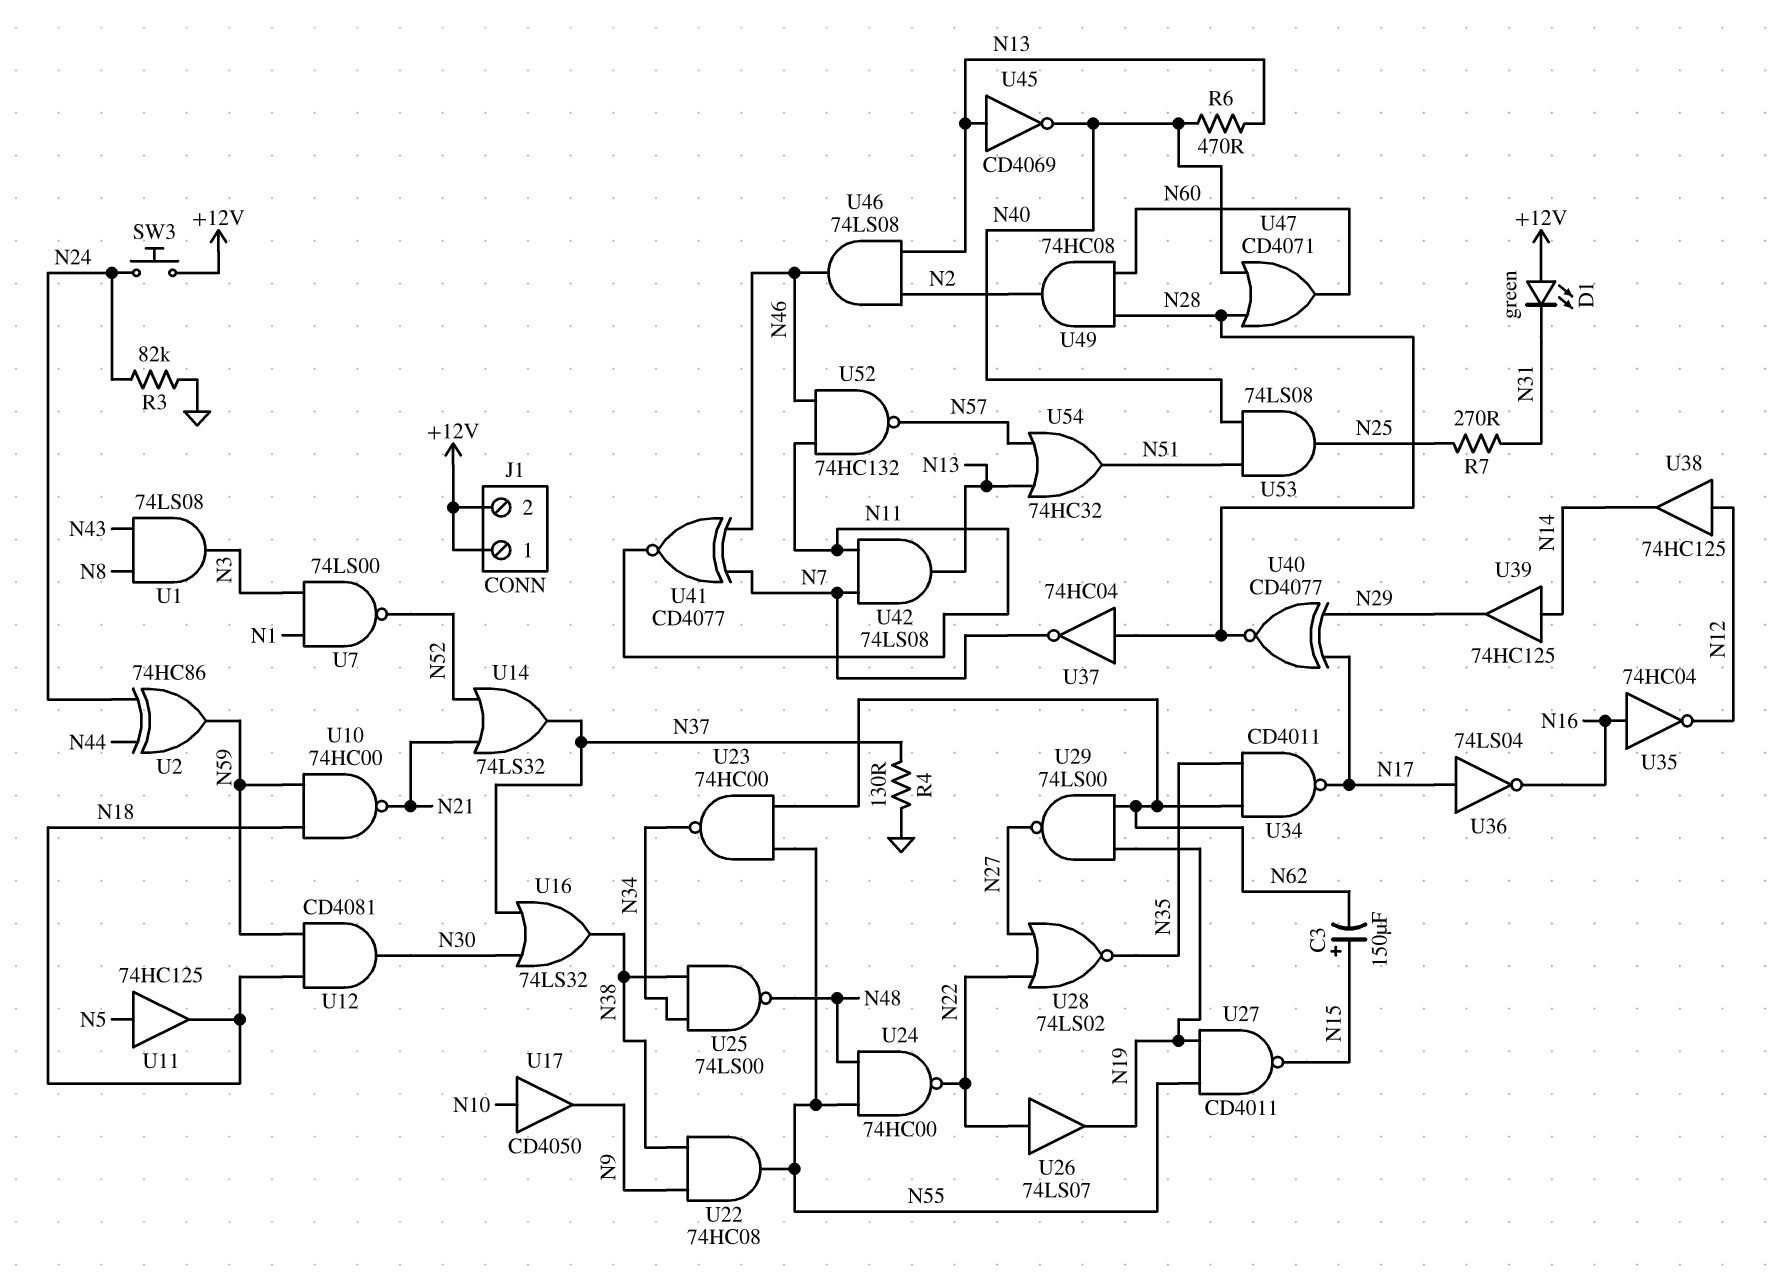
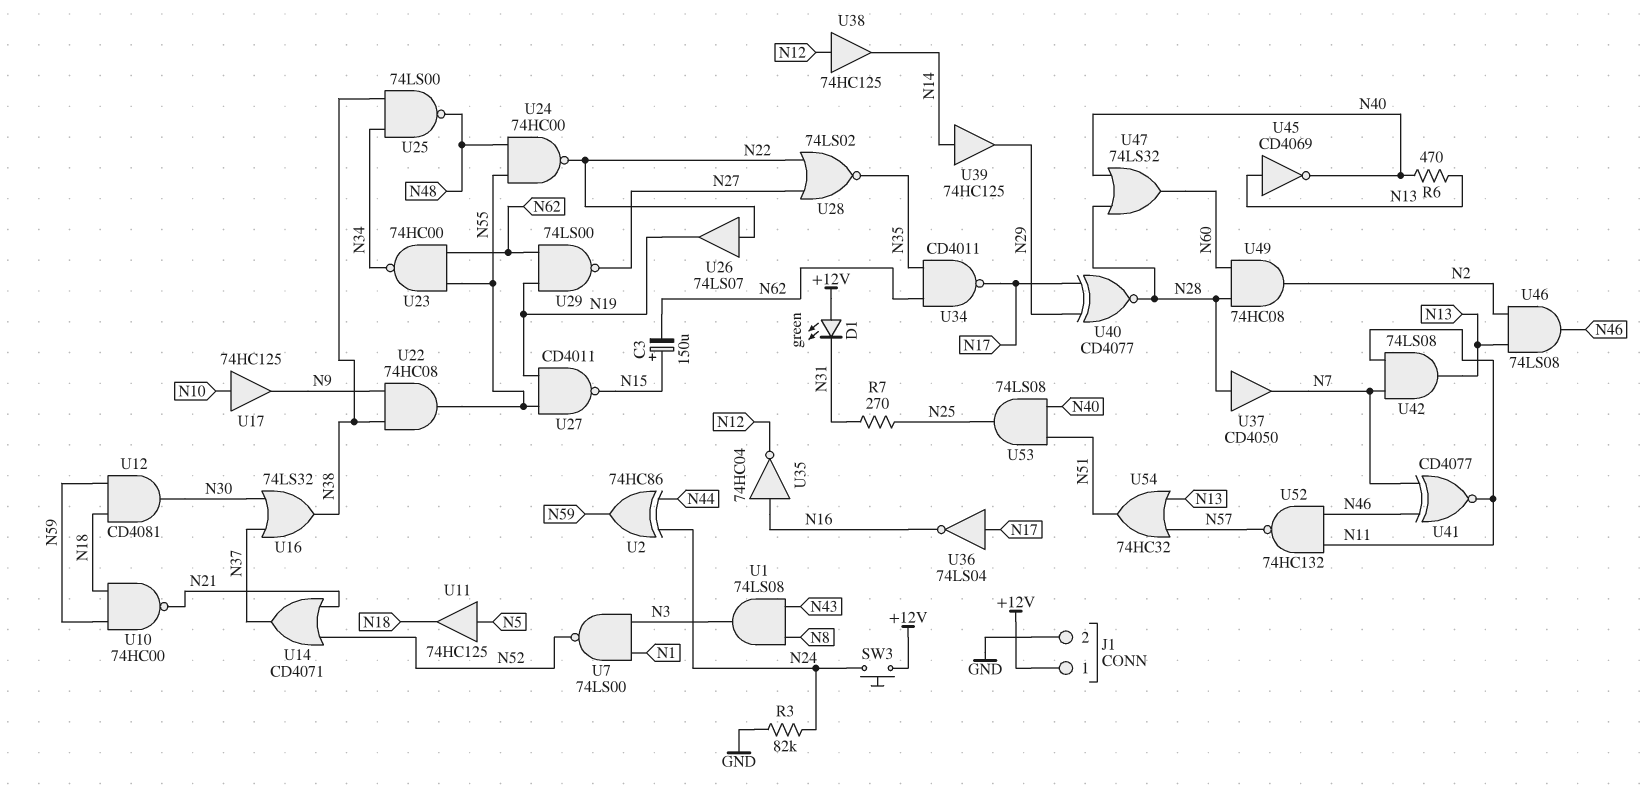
J1 pin 2: +12V -> GND
R4: 130 (GND, N37) -> none
U14: OR 74LS32 (in N21, in N52, out N37) -> OR CD4071 (in N21, in N52, out N37)
U17: buffer CD4050 (in N10, out N9) -> buffer 74HC125 (in N10, out N9)
U37: NOT 74HC04 (in N28, out N7) -> buffer CD4050 (in N28, out N7)
U47: OR CD4071 (in N28, in N40, out N60) -> OR 74LS32 (in N28, in N40, out N60)

